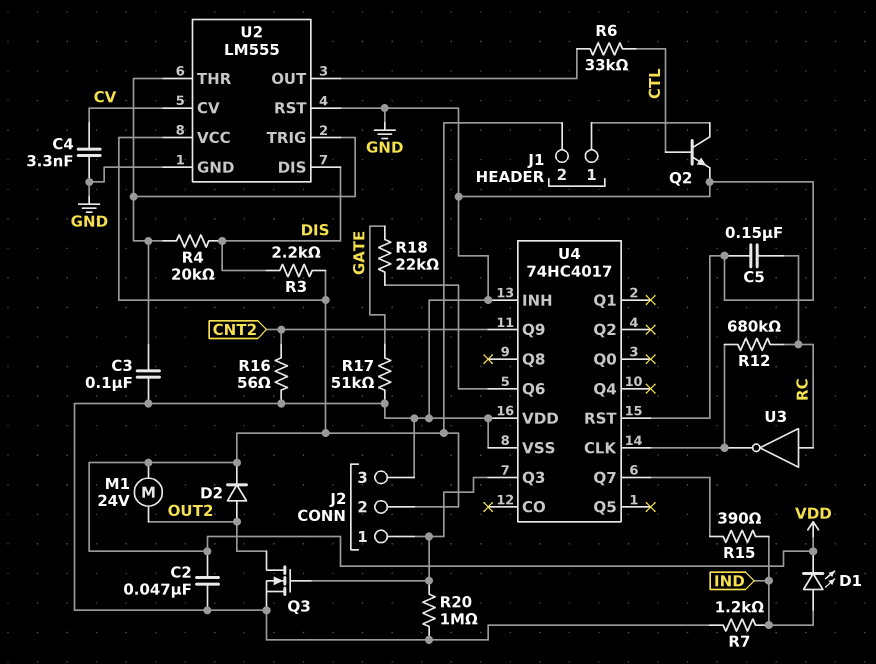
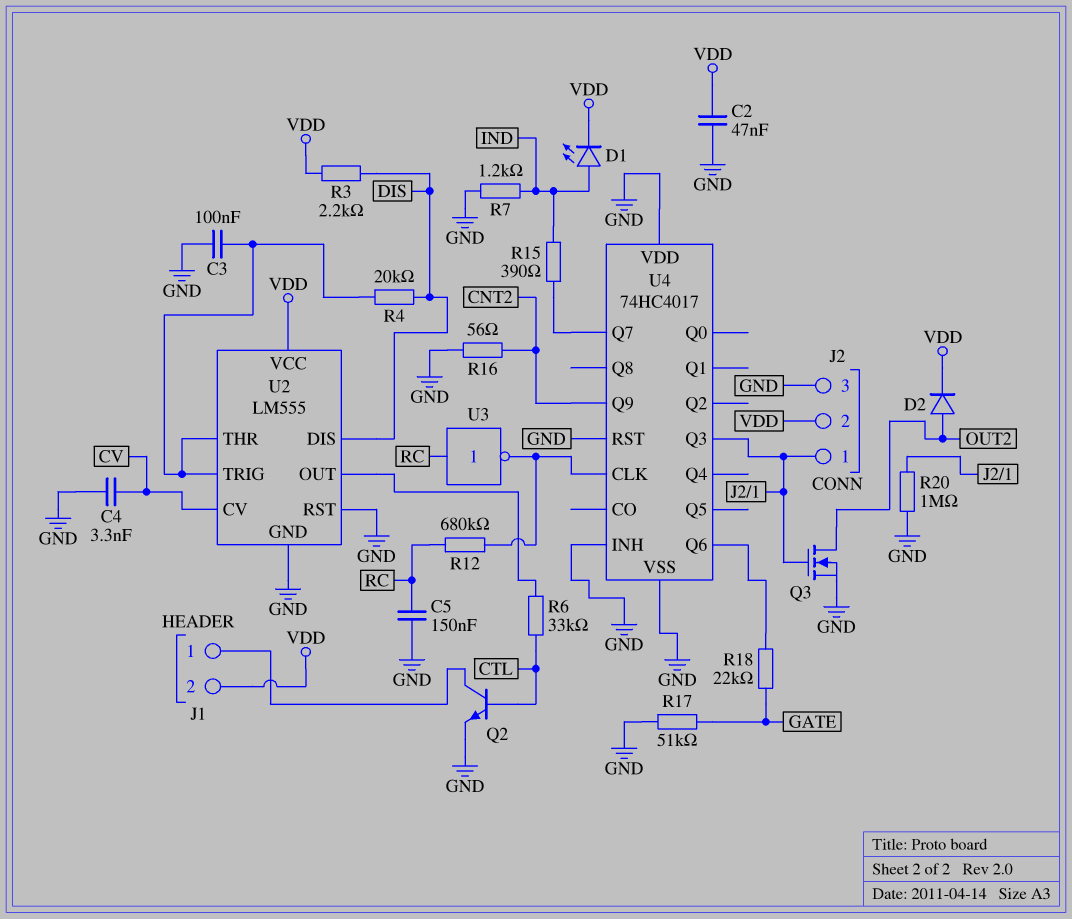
M1: motor 24V (OUT2, VDD) -> none

